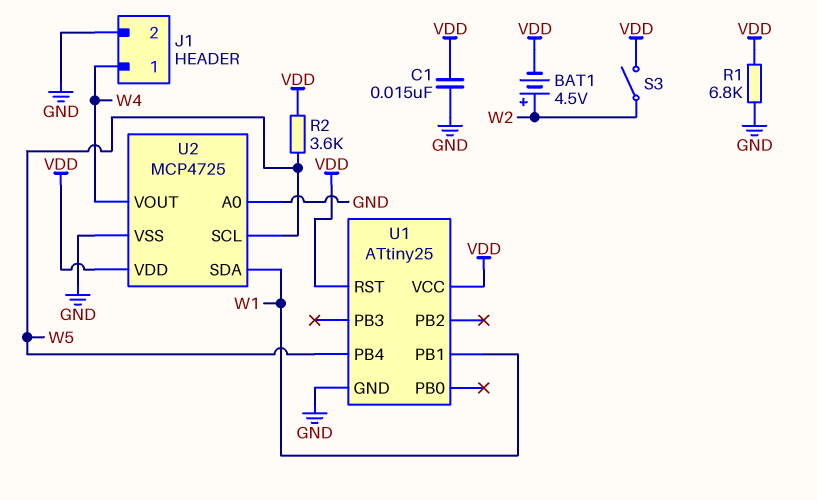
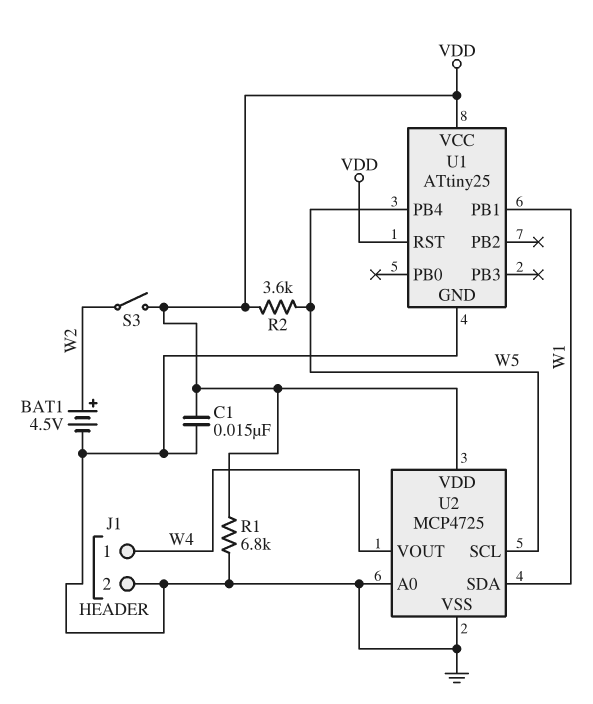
BAT1: 4.5V (plus W2, minus VDD) -> 4.5V (plus W2, minus GND)

